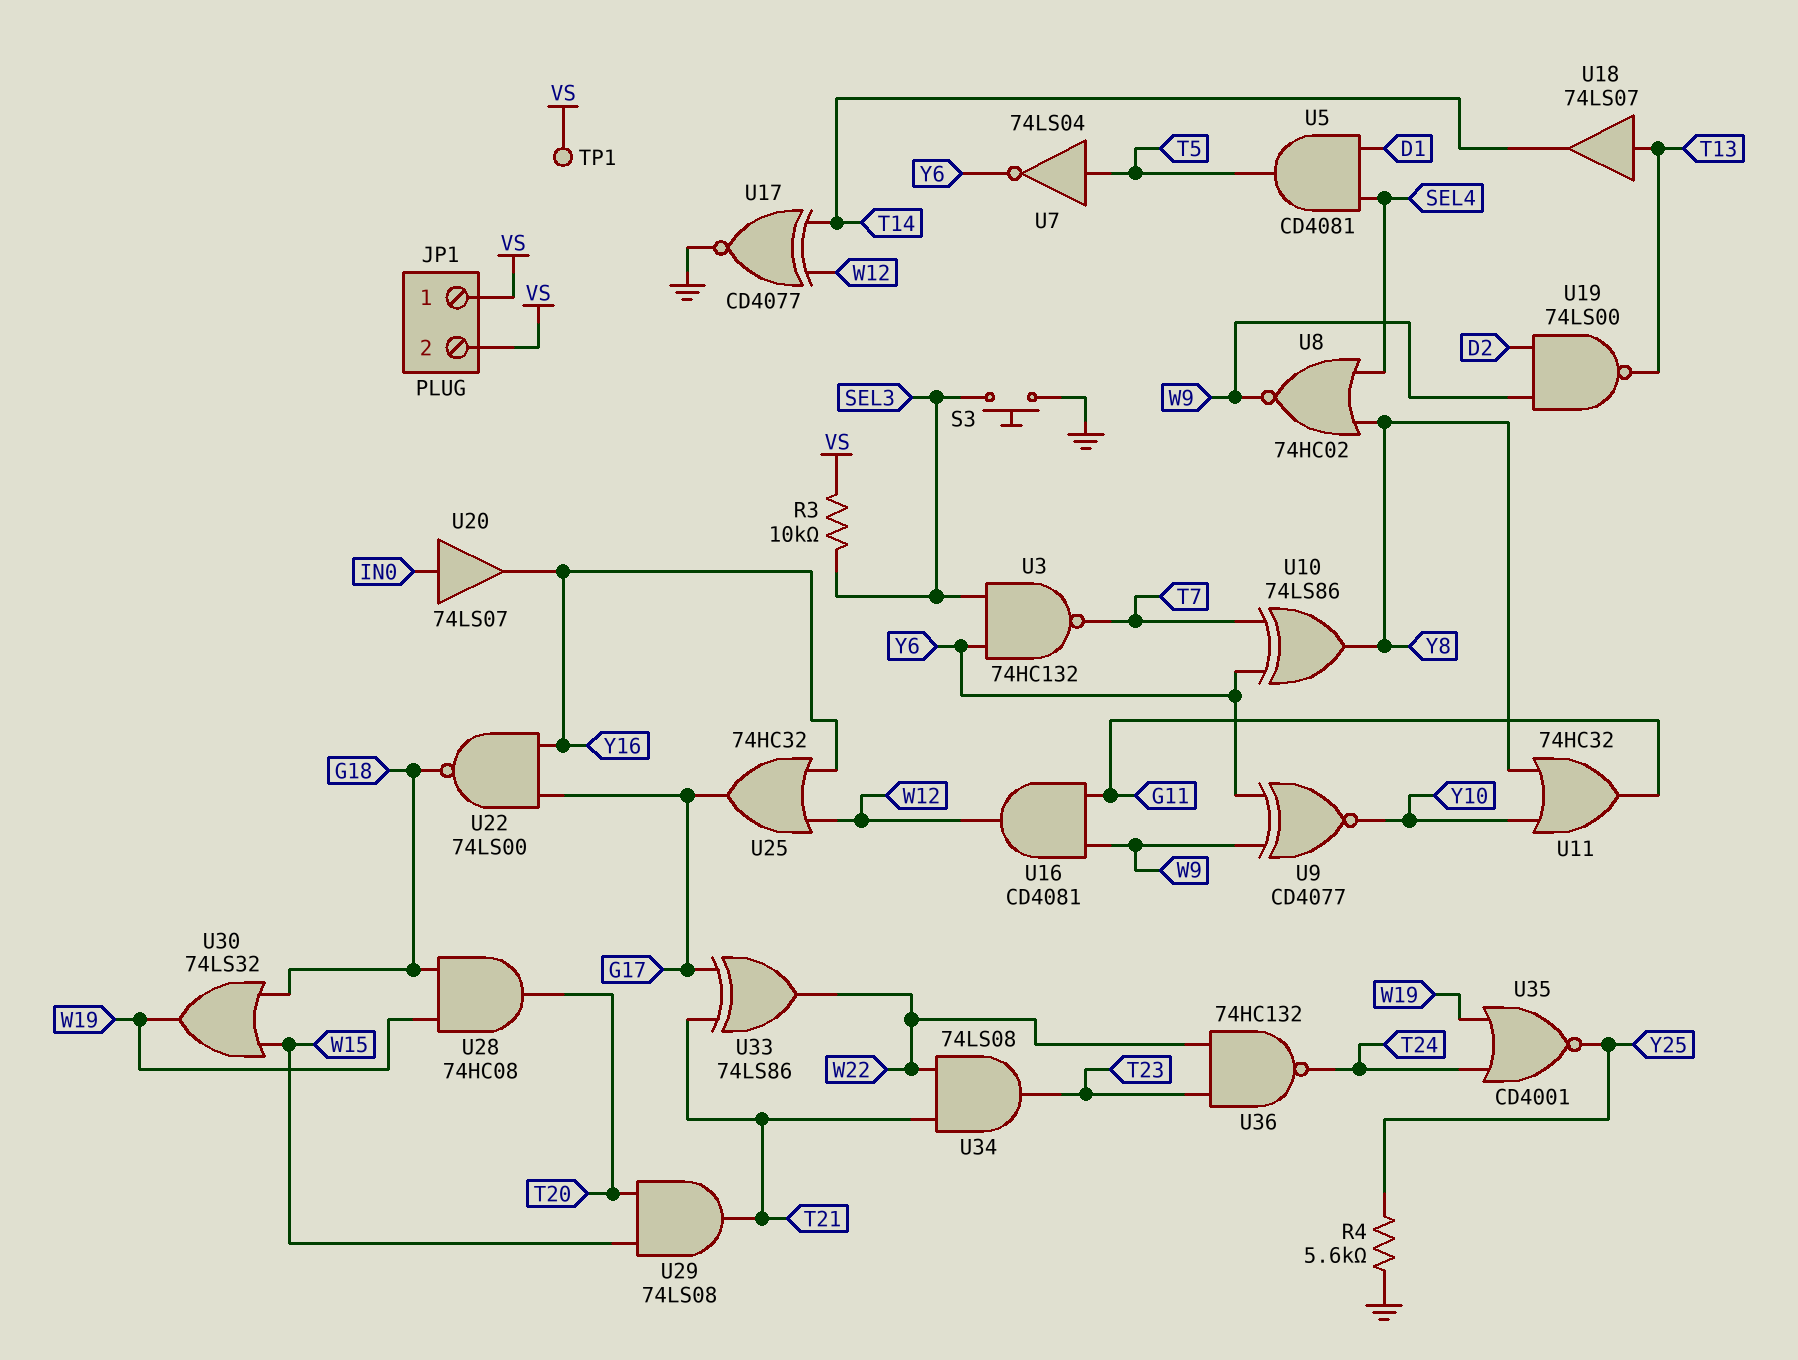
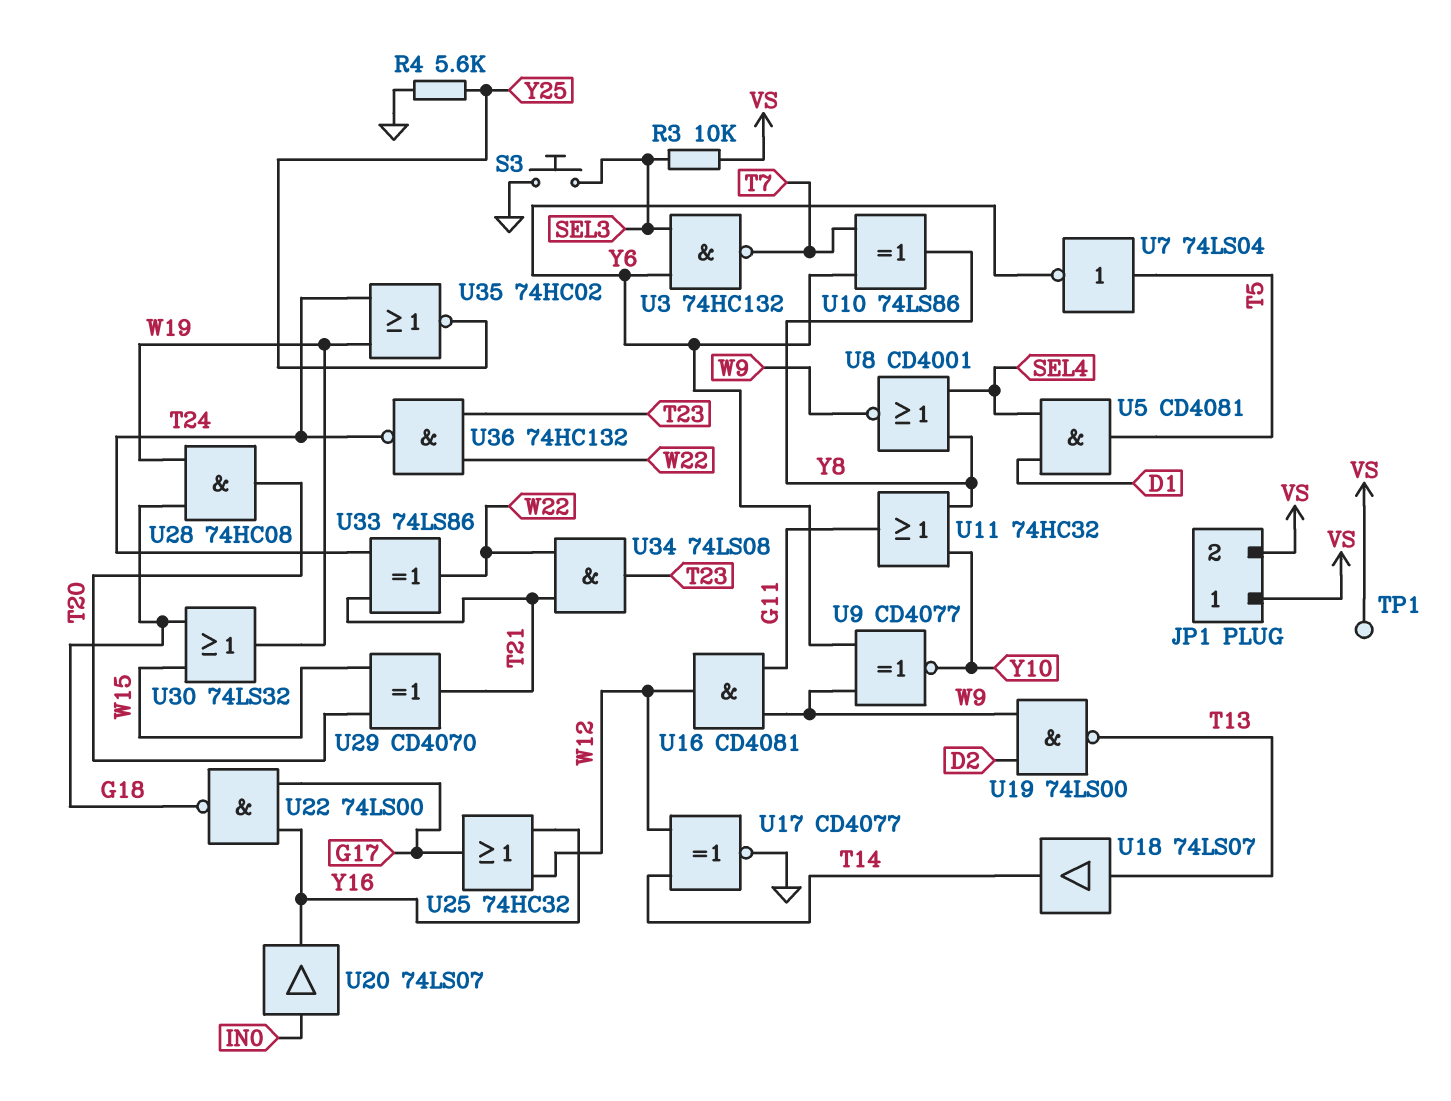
U8: NOR 74HC02 (in SEL4, in Y8, out W9) -> NOR CD4001 (in SEL4, in Y8, out W9)
U29: AND 74LS08 (in T20, in W15, out T21) -> XOR CD4070 (in T20, in W15, out T21)
U33: XOR 74LS86 (in G17, in T21, out W22) -> XOR 74LS86 (in T21, in T24, out W22)
U35: NOR CD4001 (in T24, in W19, out Y25) -> NOR 74HC02 (in T24, in W19, out Y25)

